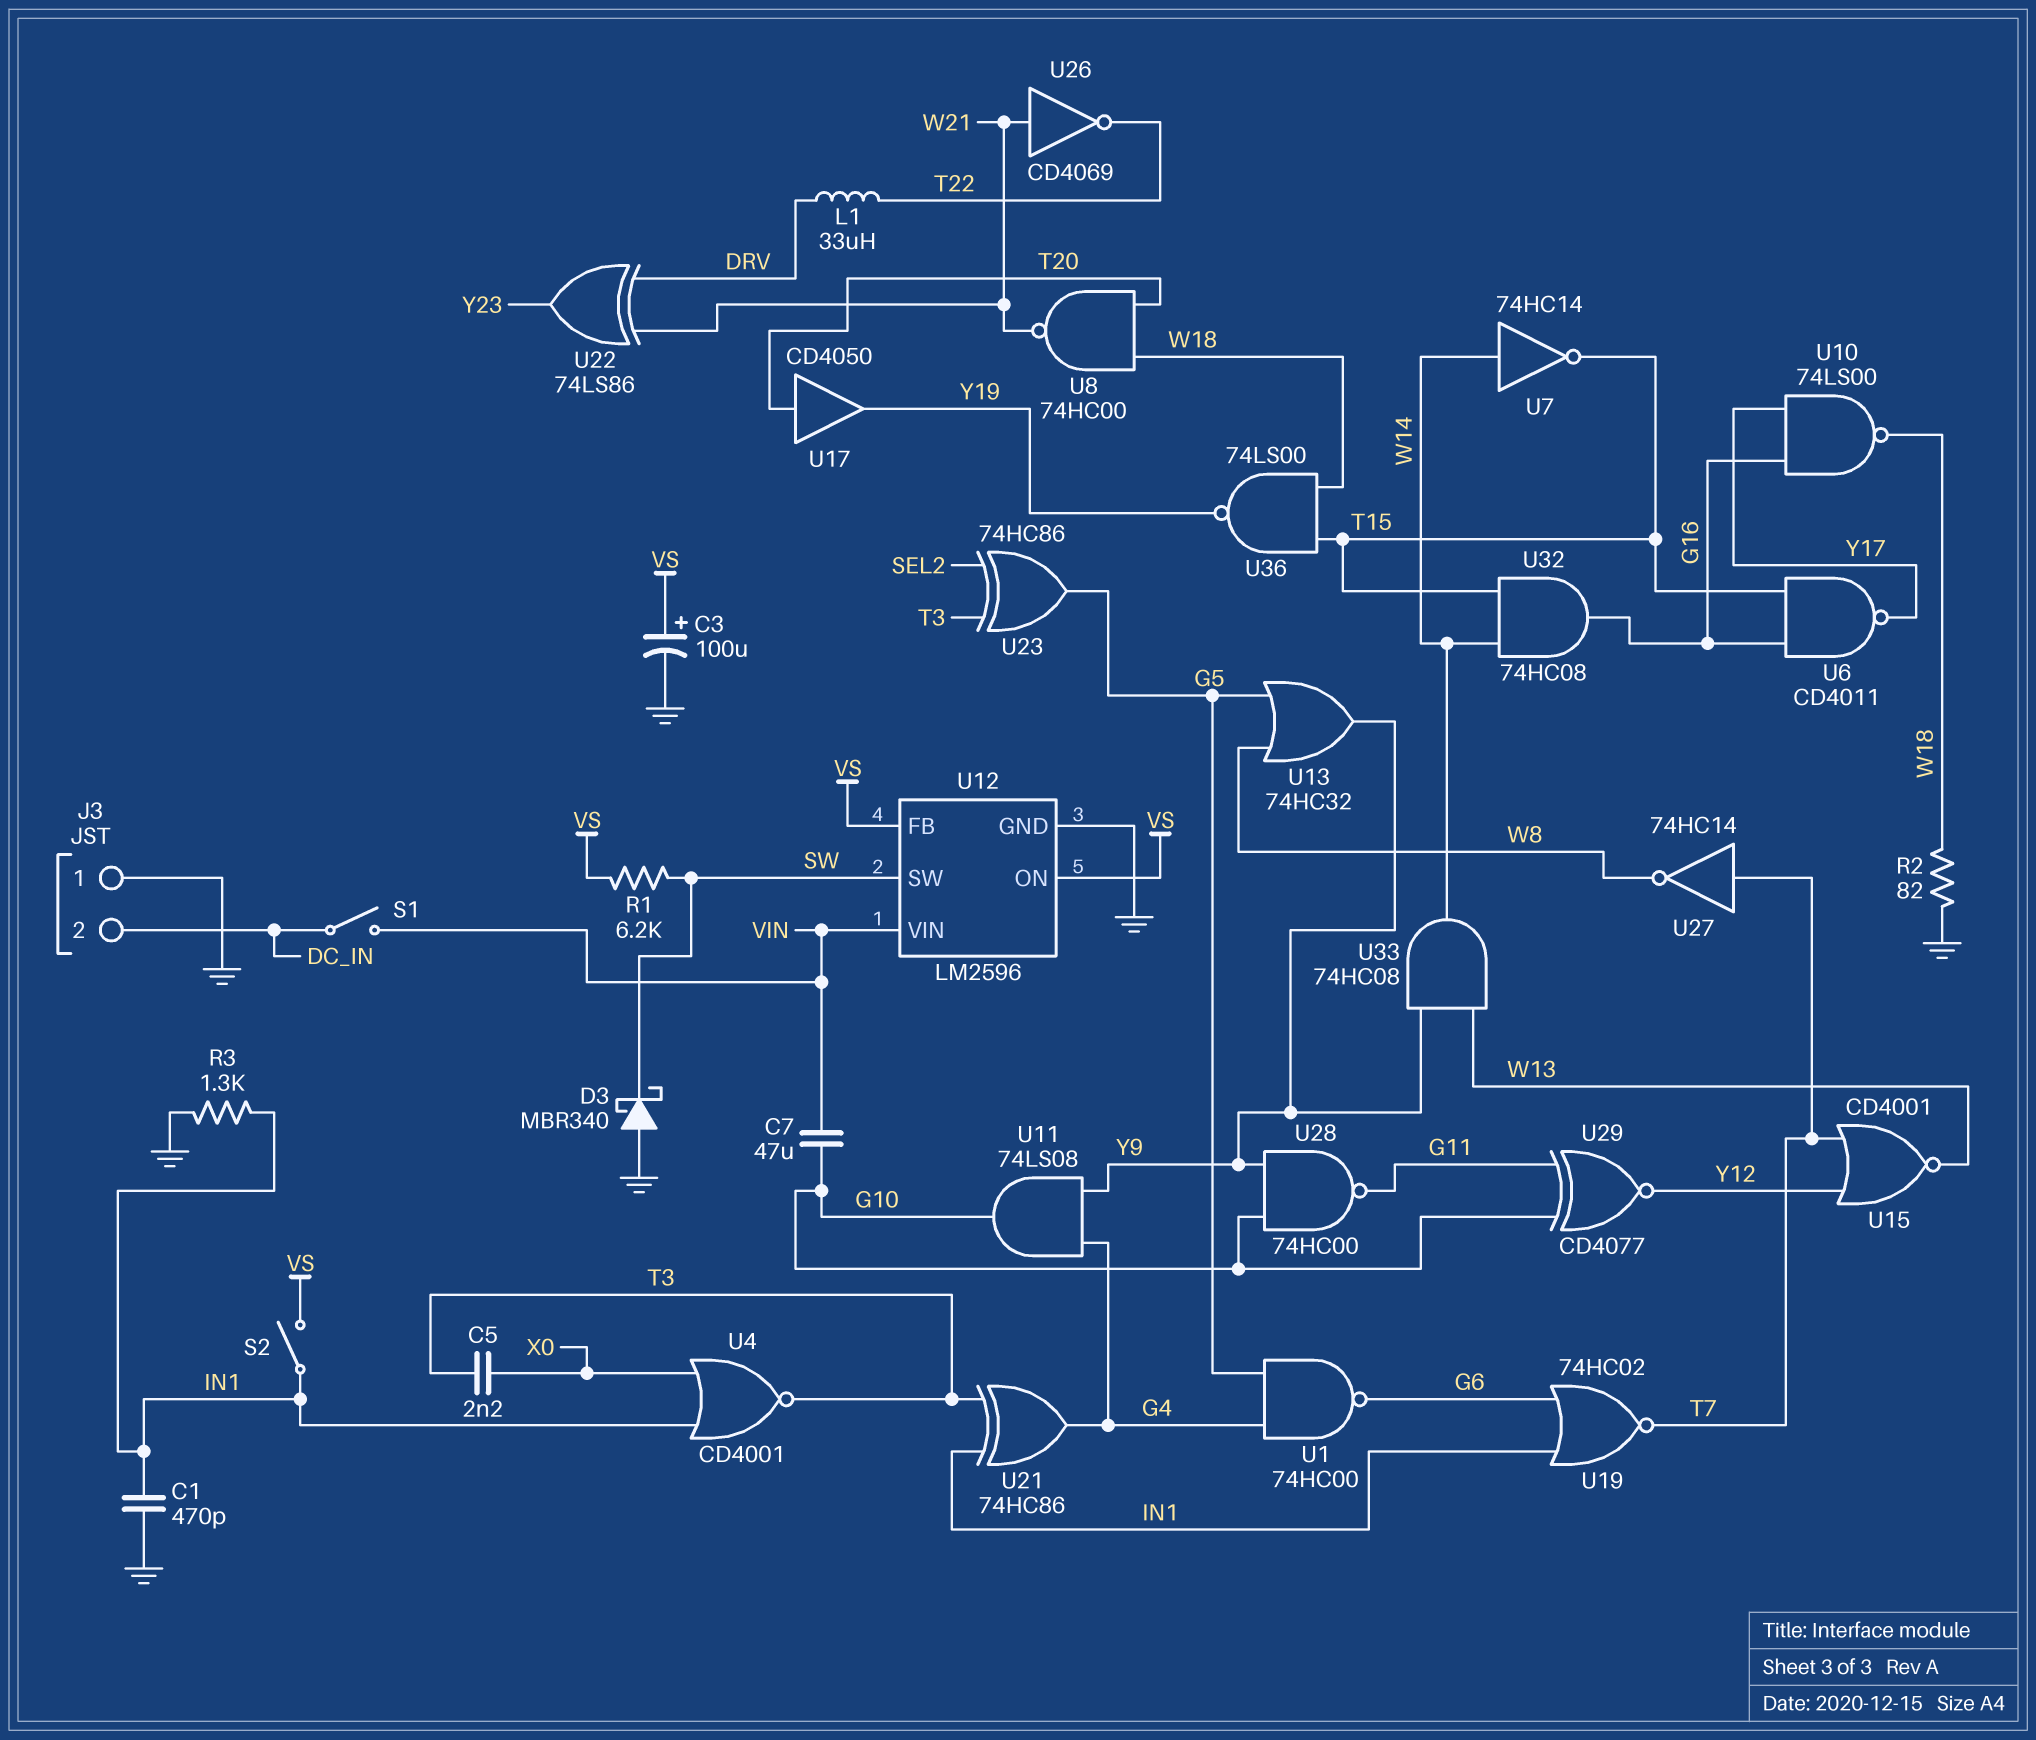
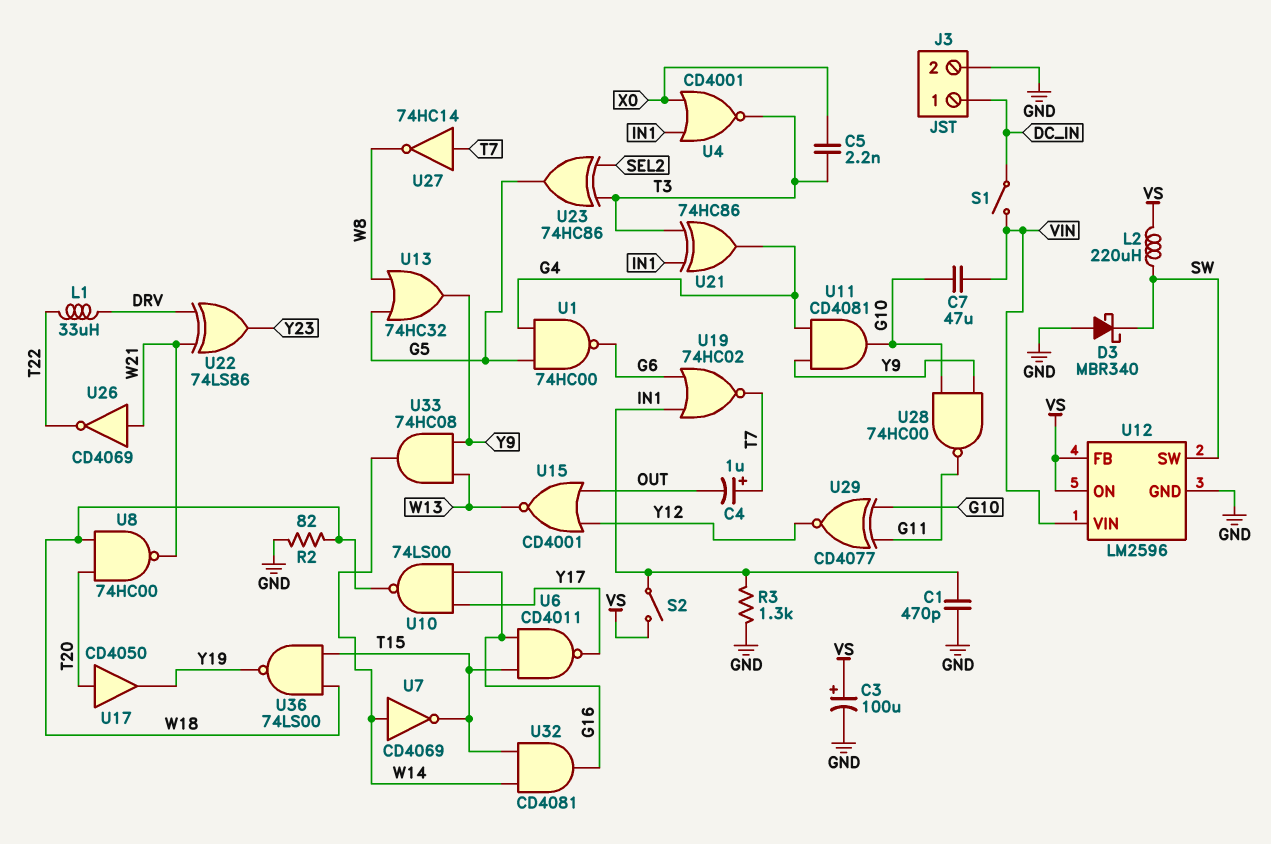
C4: none -> 1uF (plus T7, minus OUT)
J3 pin 1: GND -> DC_IN
J3 pin 2: DC_IN -> GND
L2: none -> 220uH (SW, VS)
R1: 6.2k (SW, VS) -> none
U7: NOT 74HC14 (in W14, out T15) -> NOT CD4069 (in W14, out T15)
U11: AND 74LS08 (in G4, in Y9, out G10) -> AND CD4081 (in G4, in Y9, out G10)
U15: NOR CD4001 (in T7, in Y12, out W13) -> NOR CD4001 (in OUT, in Y12, out W13)
U32: AND 74HC08 (in T15, in W14, out G16) -> AND CD4081 (in T15, in W14, out G16)

